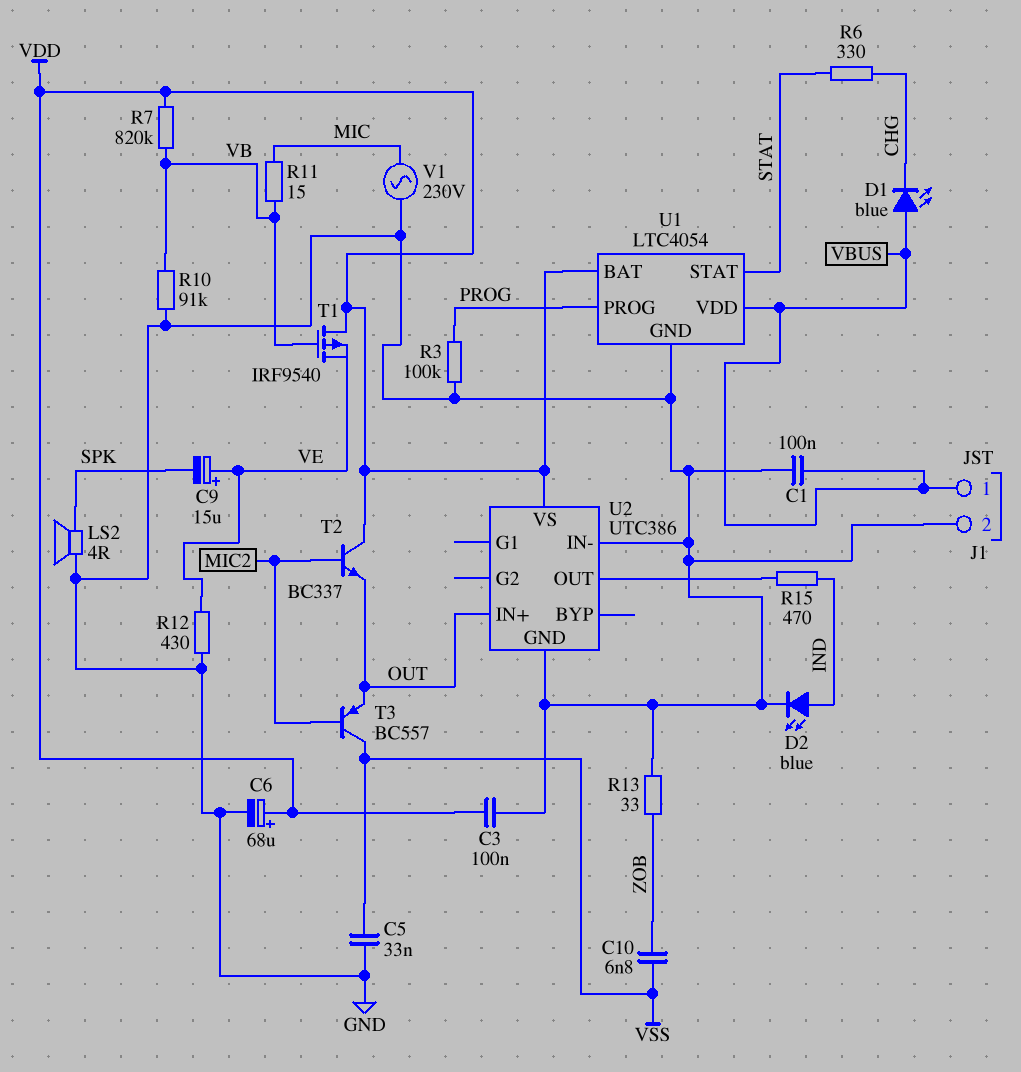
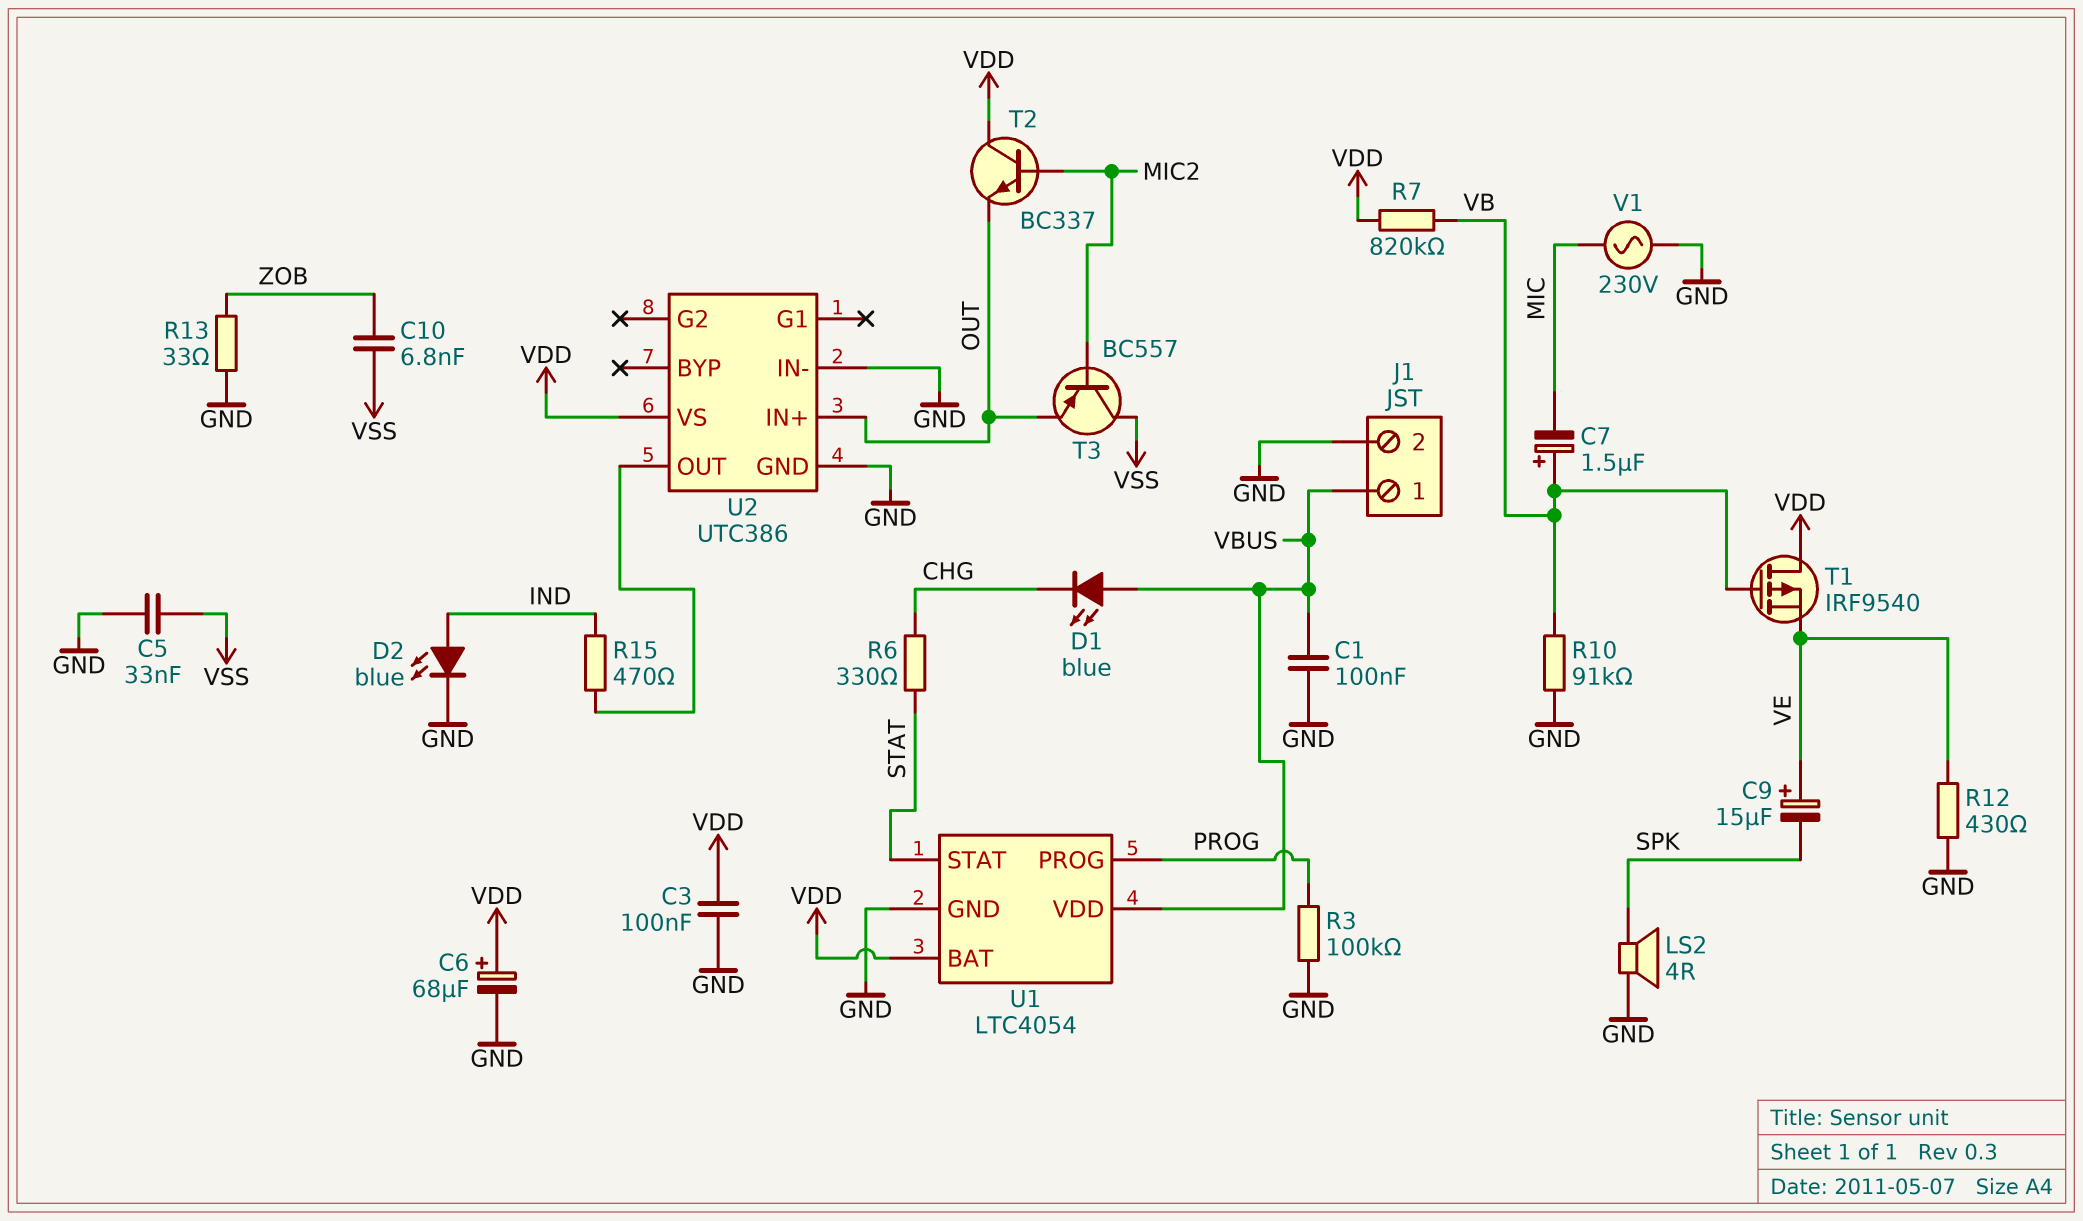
C7: none -> 1.5uF (plus VB, minus MIC)
R11: 15 (MIC, VB) -> none

